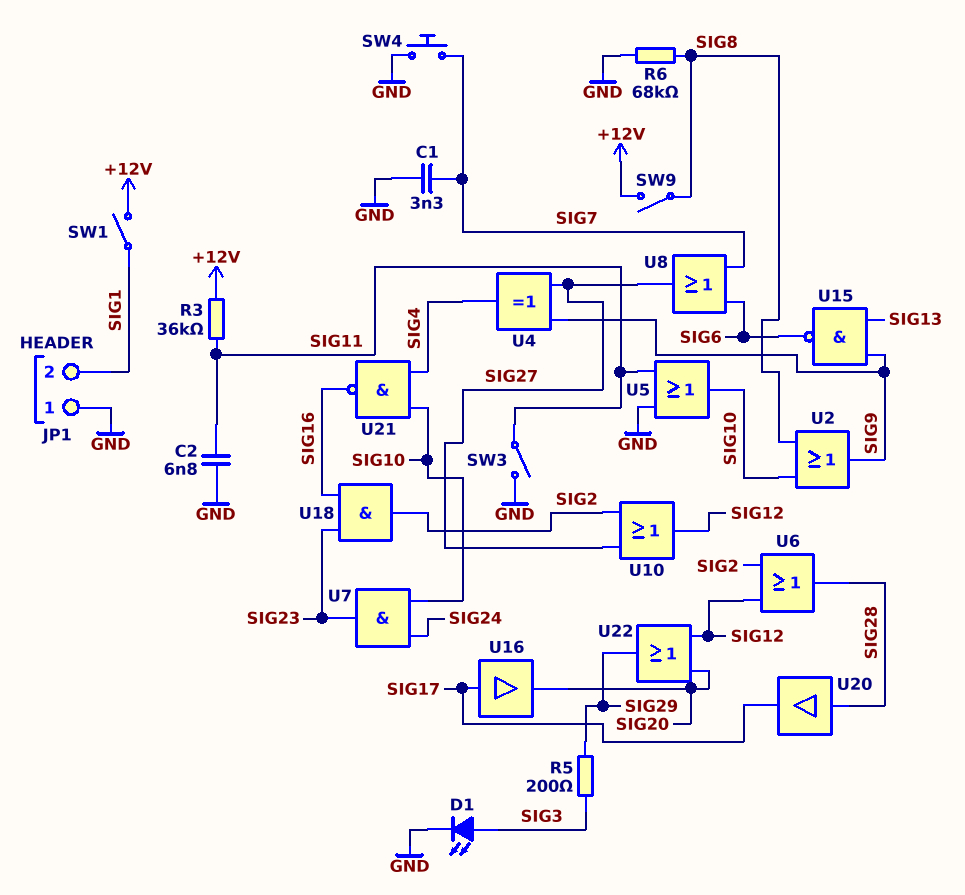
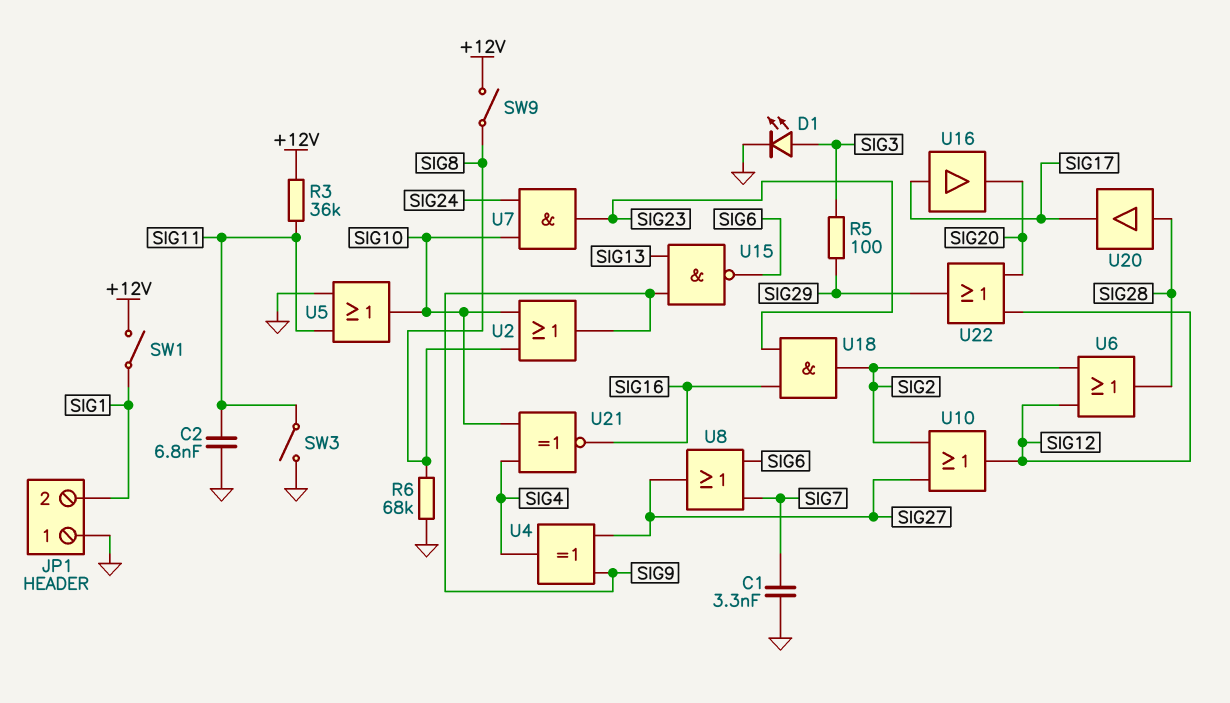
R5: 200 (SIG3, SIG29) -> 100 (SIG3, SIG29)
SW4: button (GND, SIG7) -> none
U21: NAND (in SIG4, in SIG10, out SIG16) -> XNOR (in SIG4, in SIG10, out SIG16)

